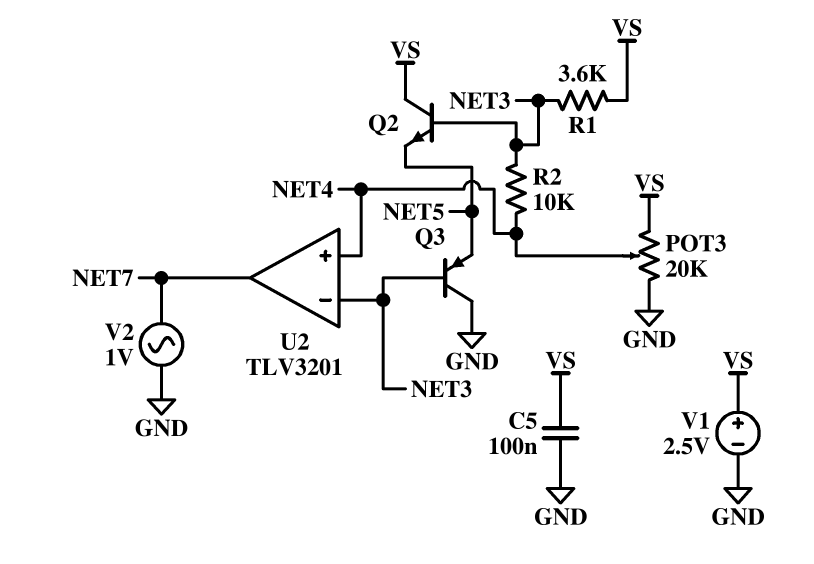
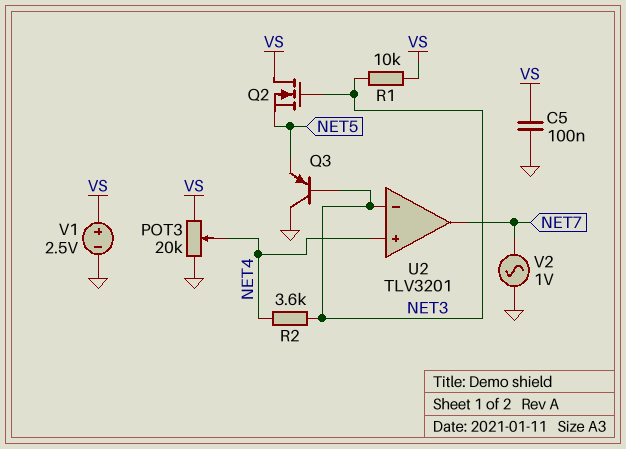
Q2: NPN (B NET3, C VS, E NET5) -> NMOS (G NET3, D VS, S NET5)
R1: 3.6k (NET3, VS) -> 10k (NET3, VS)
R2: 10k (NET3, NET4) -> 3.6k (NET3, NET4)

